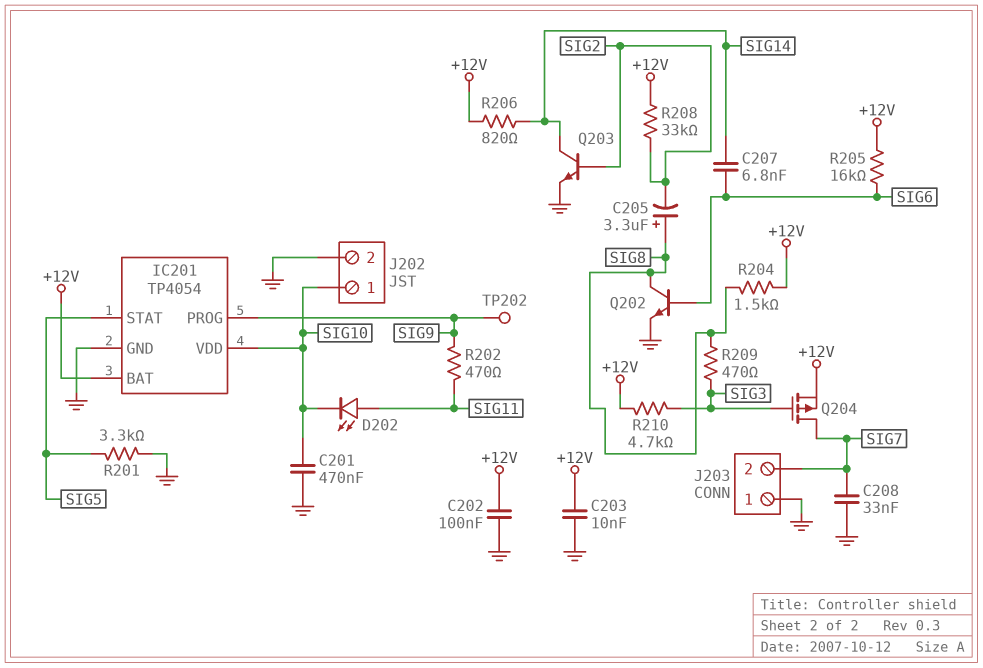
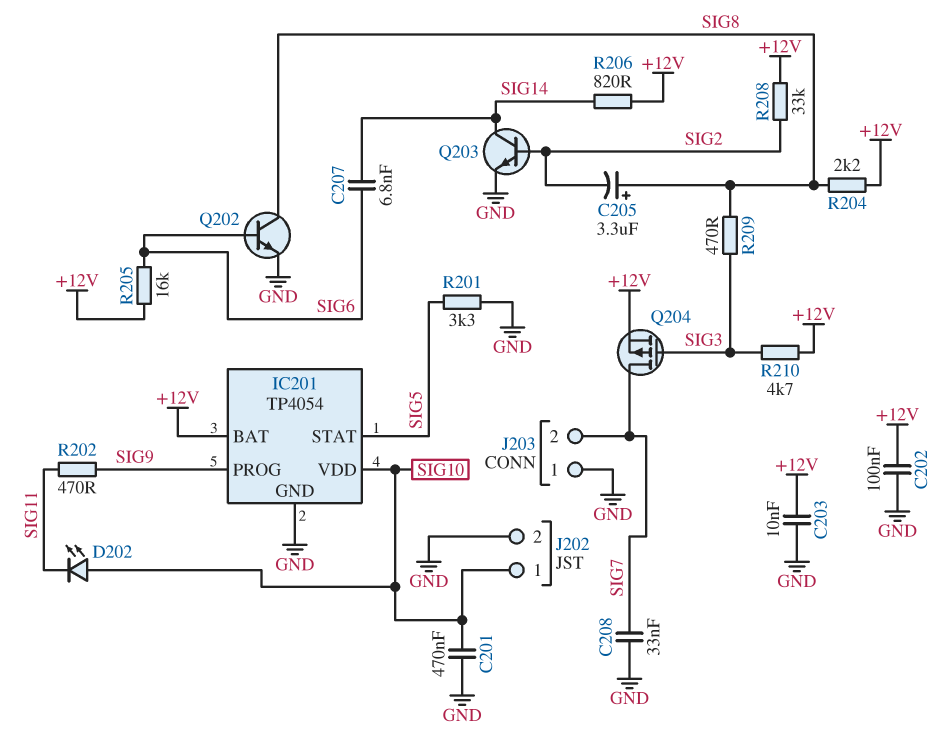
D202: LED (A SIG11, K SIG10) -> LED (A SIG10, K SIG11)
R204: 1.5k (+12V, SIG8) -> 2.2k (+12V, SIG8)
TP202: test point (SIG9) -> none

